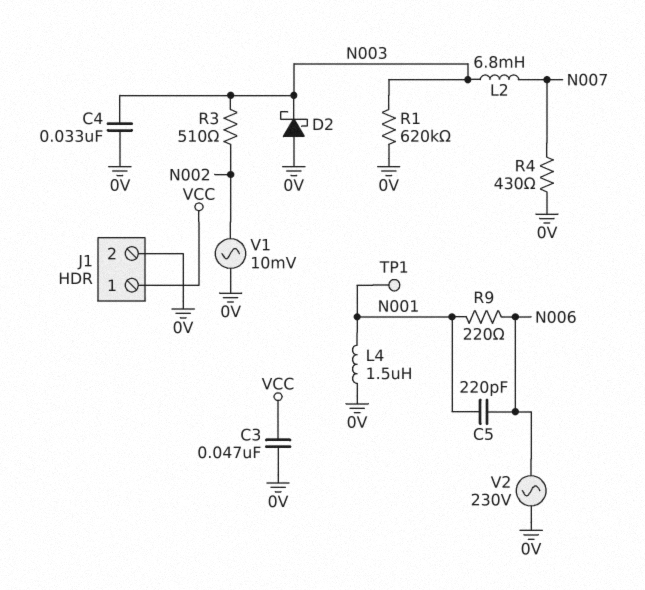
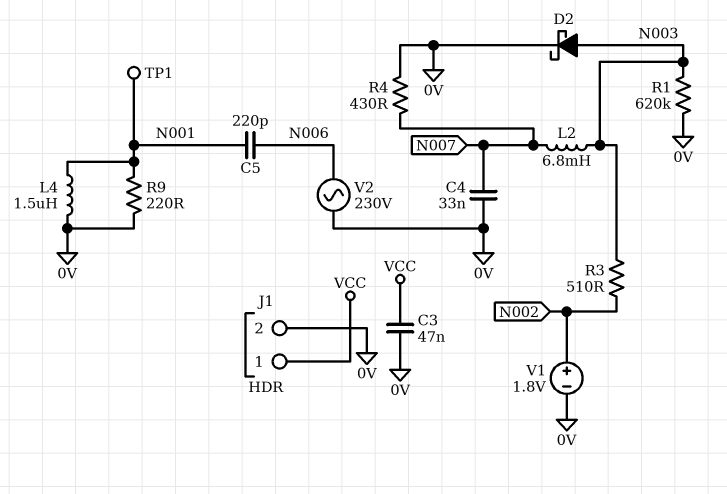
C4: 33nF (0V, N003) -> 33nF (0V, N007)
D2: schottky (A 0V, K N003) -> schottky (A N003, K 0V)
R9: 220 (N001, N006) -> 220 (0V, N001)
V1: AC 10mV (0V, N002) -> 1.8V (plus N002, minus 0V)

